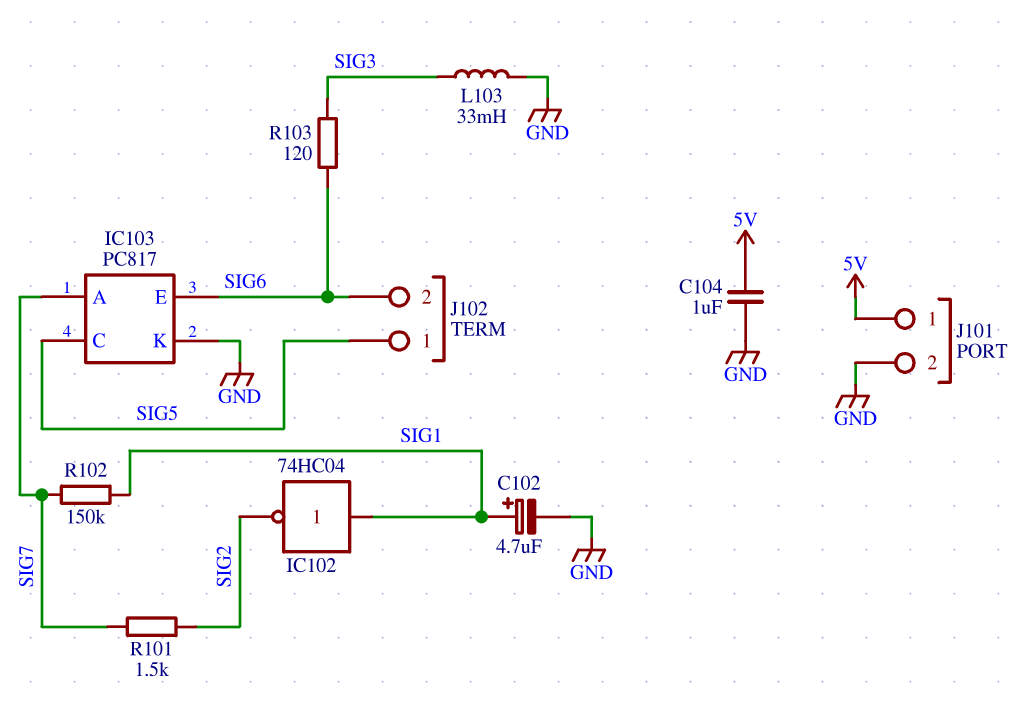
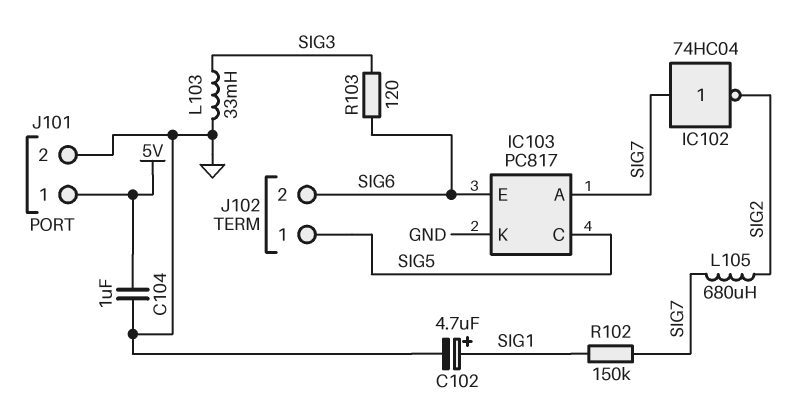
IC102: NOT 74HC04 (in SIG1, out SIG2) -> NOT 74HC04 (in SIG7, out SIG2)
L105: none -> 680uH (SIG2, SIG7)
R101: 1.5k (SIG2, SIG7) -> none

